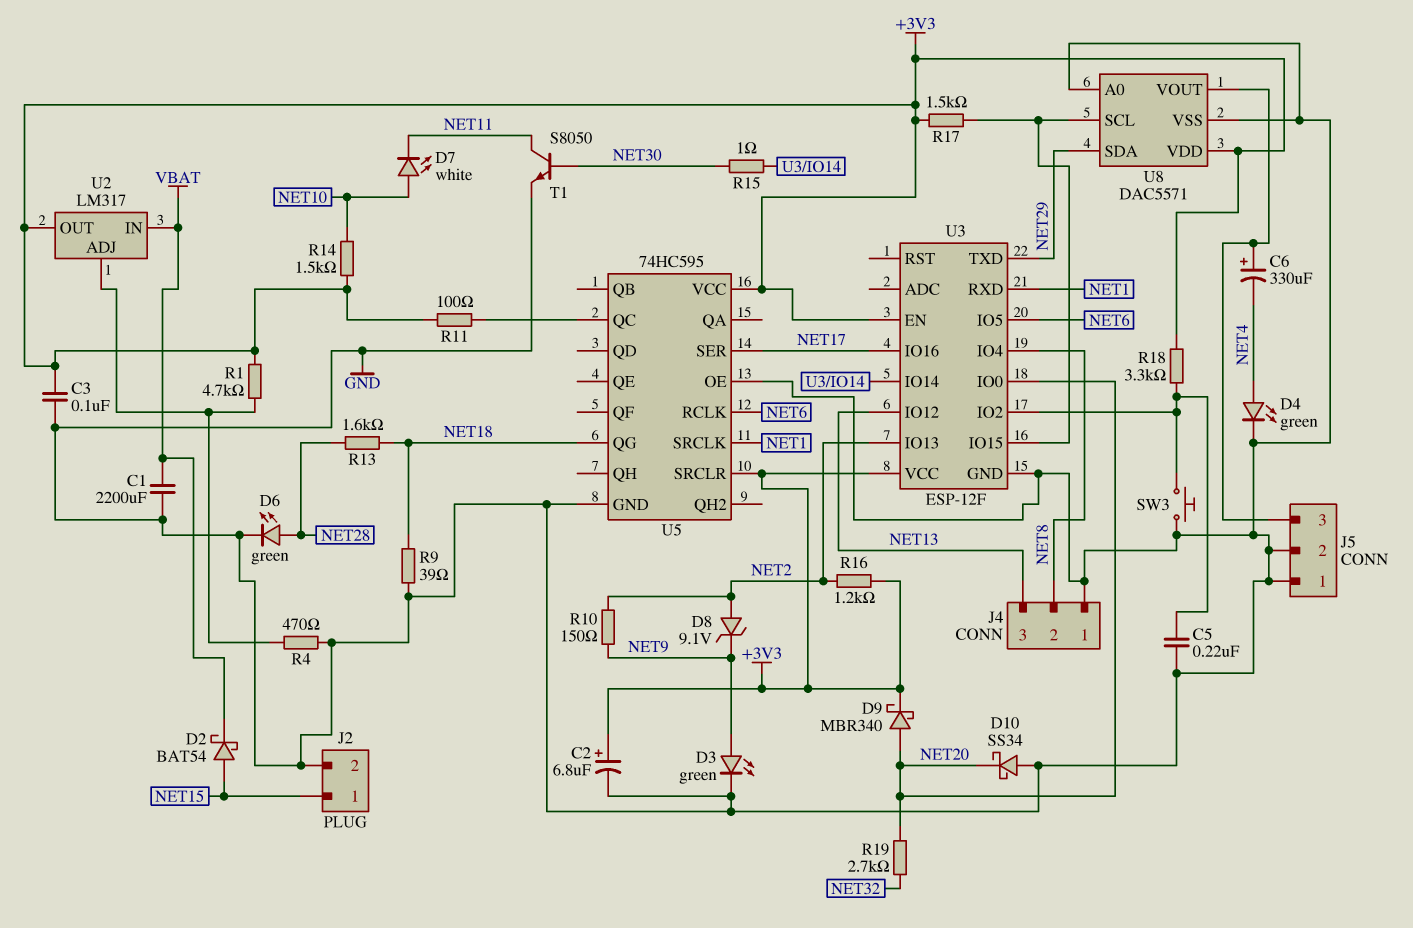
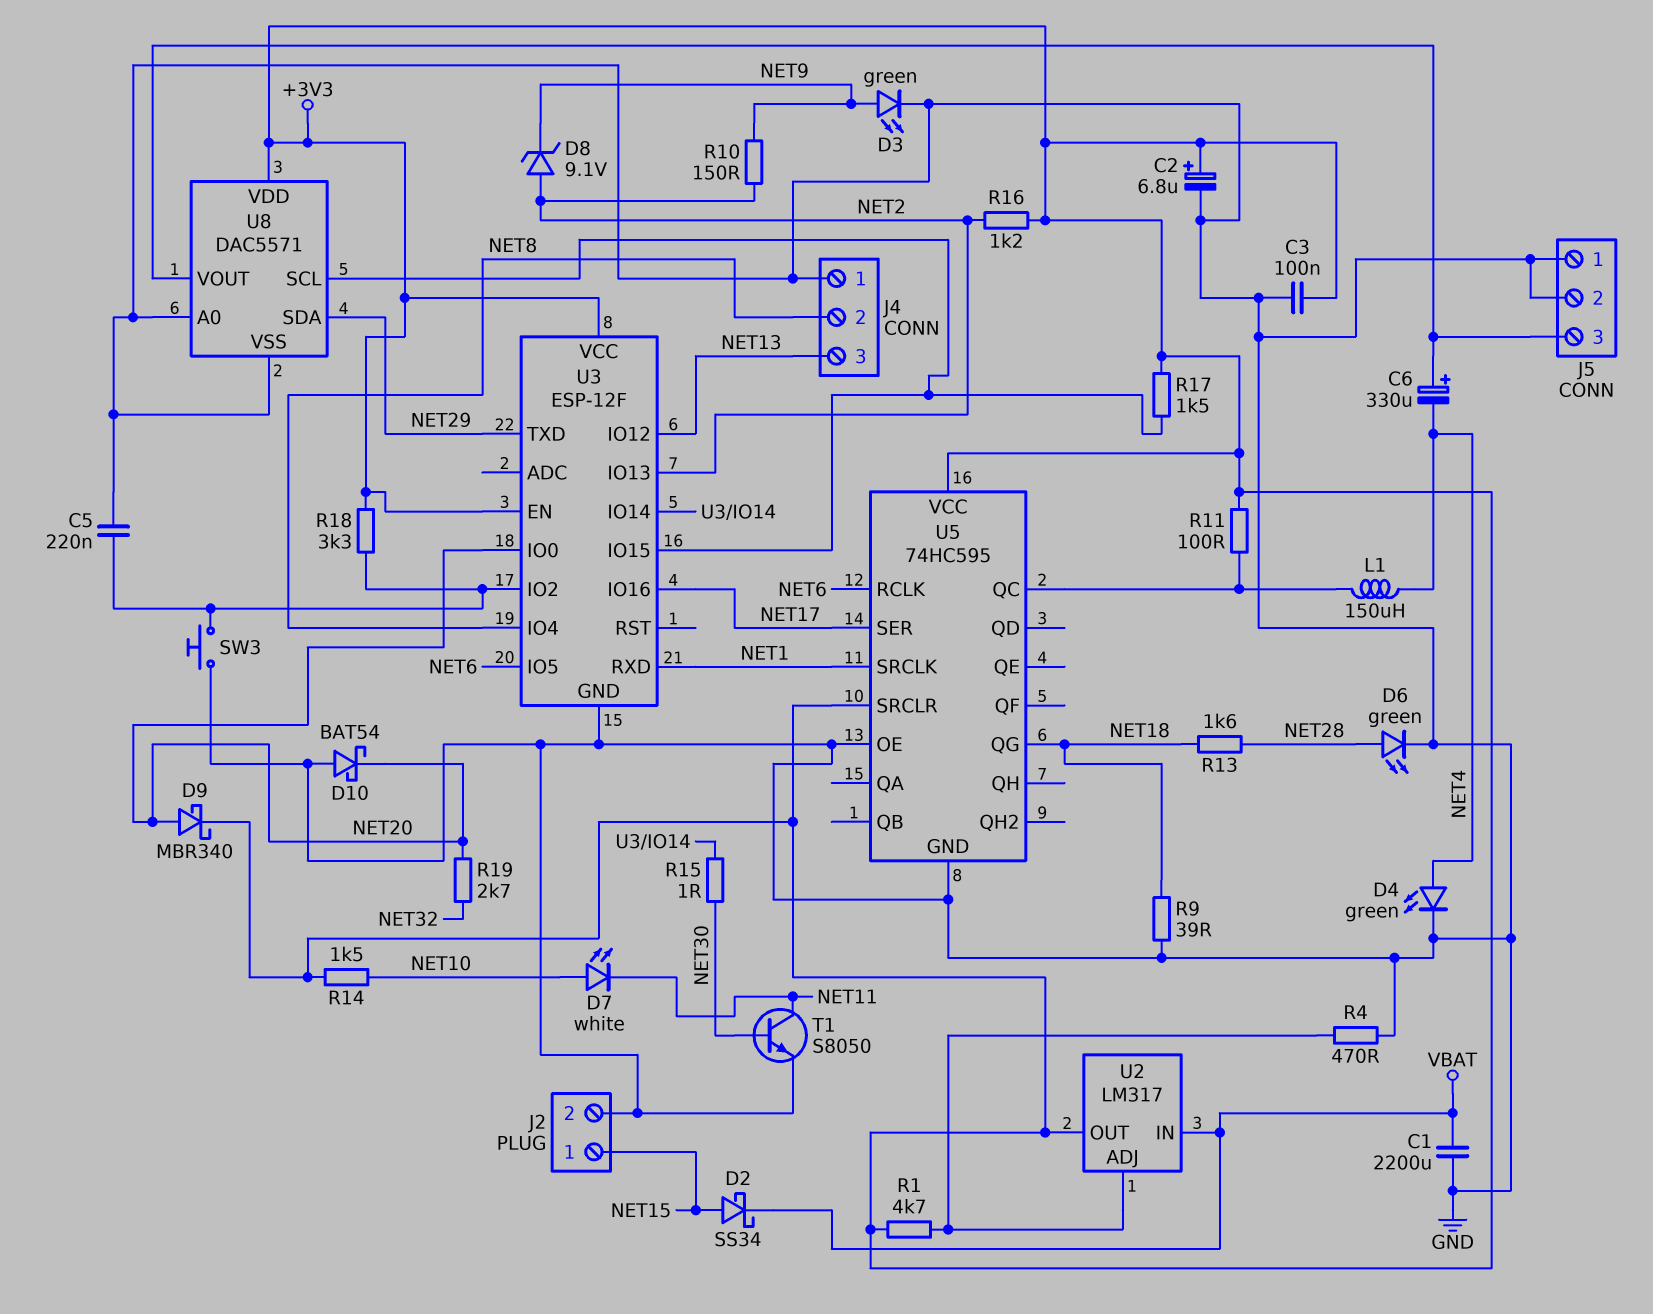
D2: schottky BAT54 (A NET15, K VBAT) -> schottky SS34 (A NET15, K VBAT)
D10: schottky SS34 (A GND, K NET20) -> schottky BAT54 (A GND, K NET20)
L1: none -> 150uH (NET4, U5/QC)

